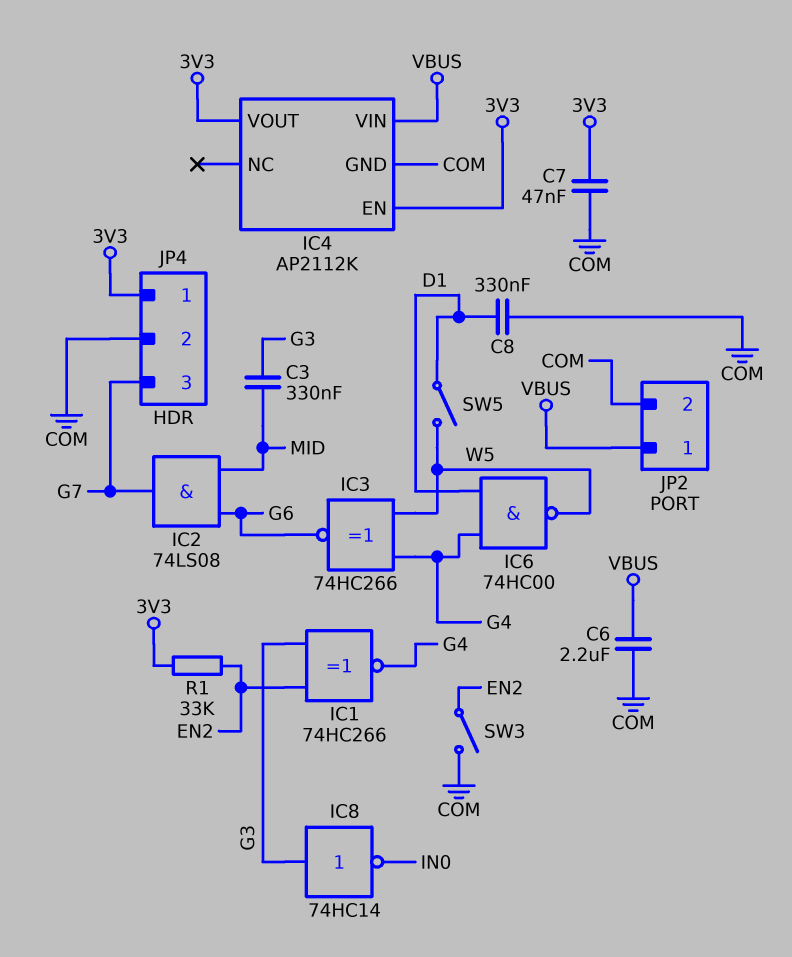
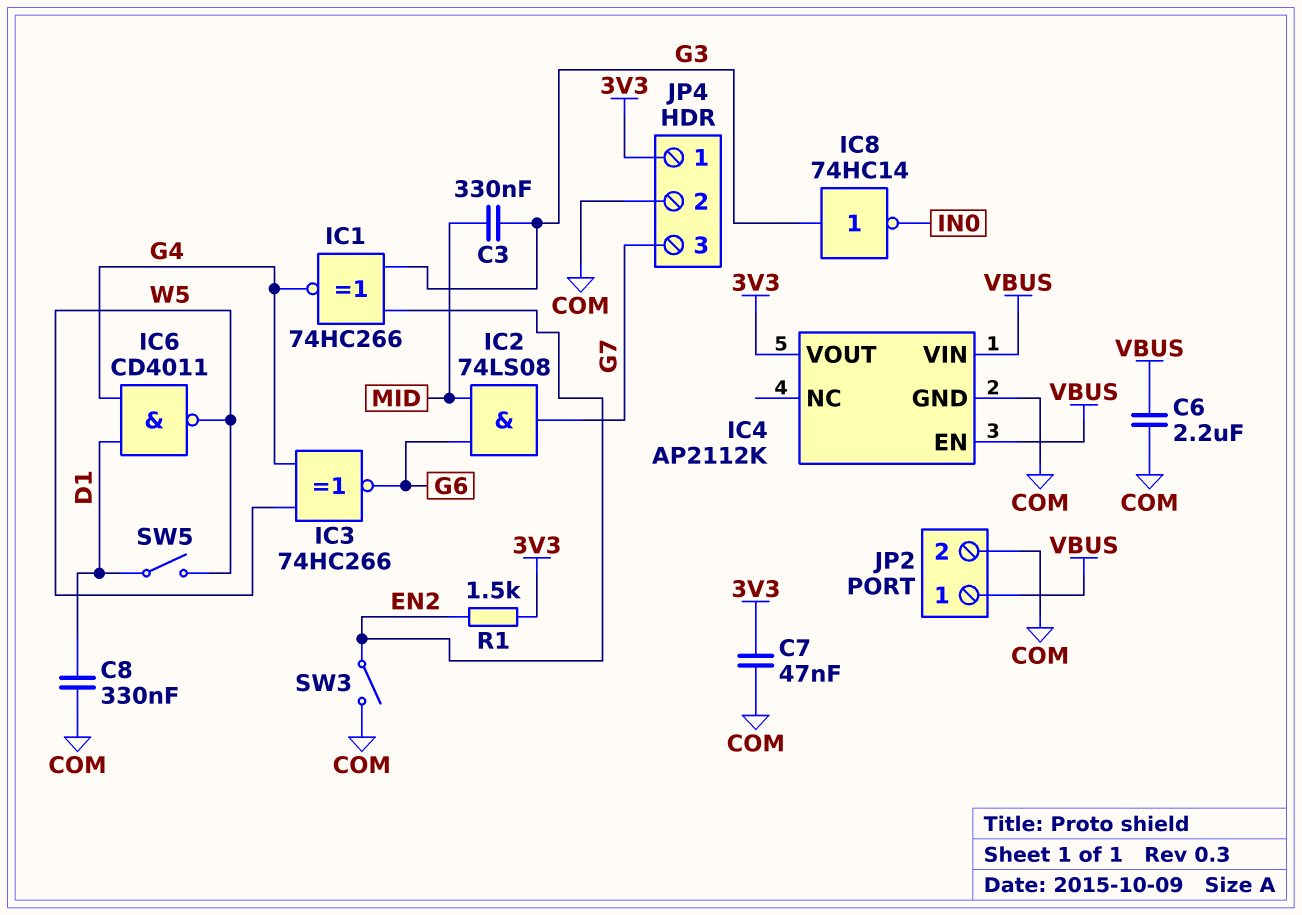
IC4 pin EN: 3V3 -> VBUS
IC6: NAND 74HC00 (in D1, in G4, out W5) -> NAND CD4011 (in D1, in G4, out W5)
R1: 33k (3V3, EN2) -> 1.5k (3V3, EN2)

